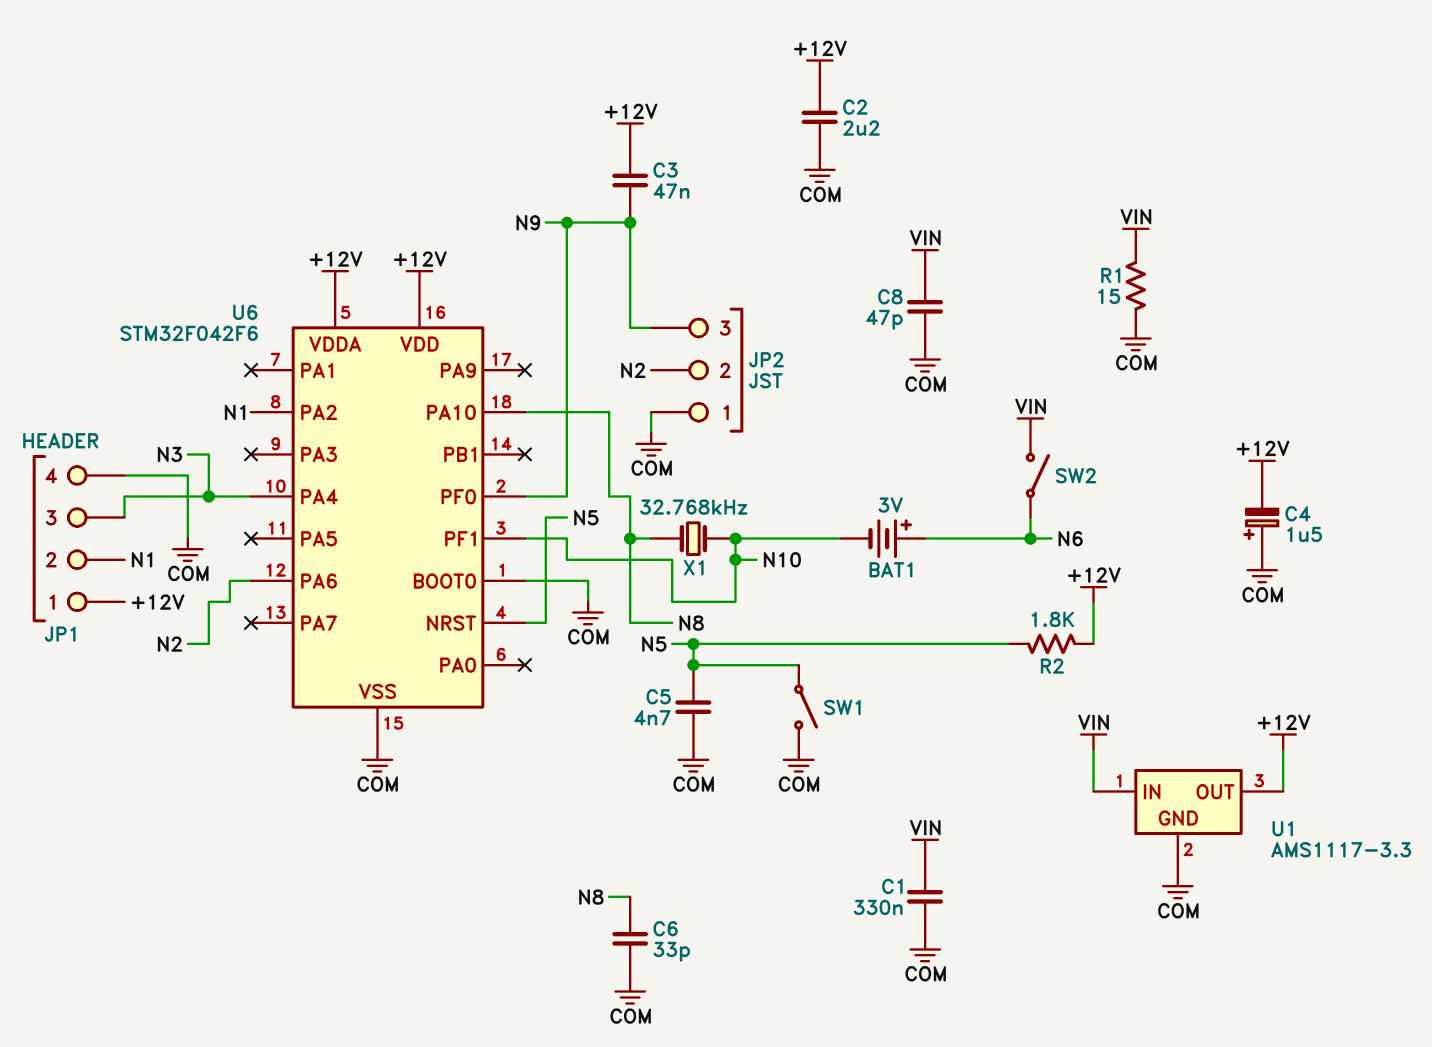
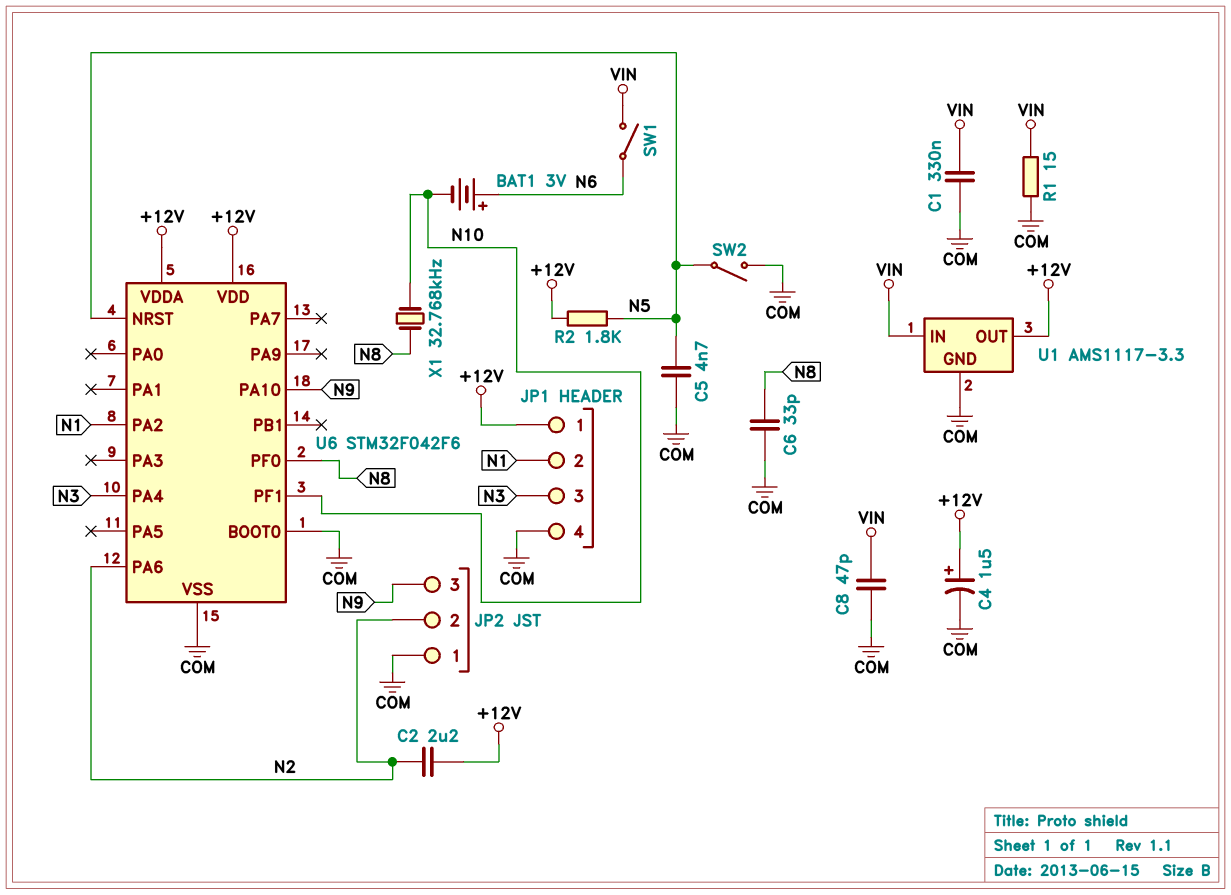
C2: 2.2uF (+12V, COM) -> 2.2uF (+12V, N2)
C3: 47nF (+12V, N9) -> none
C4: 1.5uF (plus COM, minus +12V) -> 1.5uF (plus +12V, minus COM)
SW1: switch (COM, N5) -> switch (N6, VIN)
SW2: switch (N6, VIN) -> switch (COM, N5)
U6 pin PA10: N8 -> N9
U6 pin PF0: N9 -> N8

